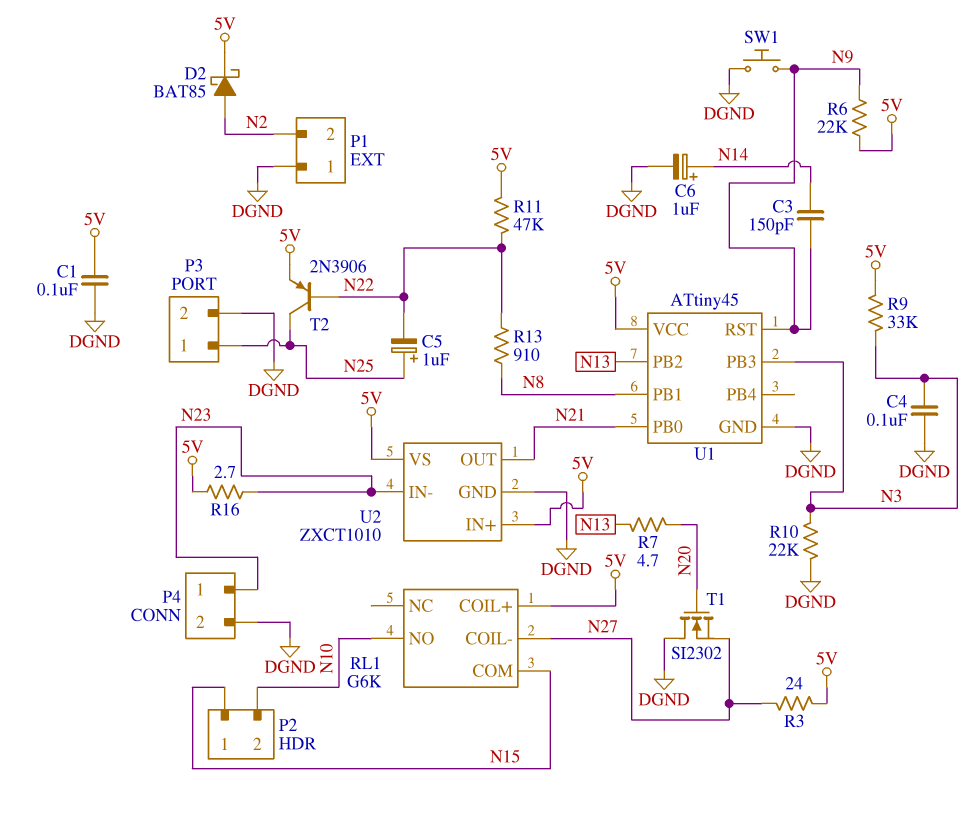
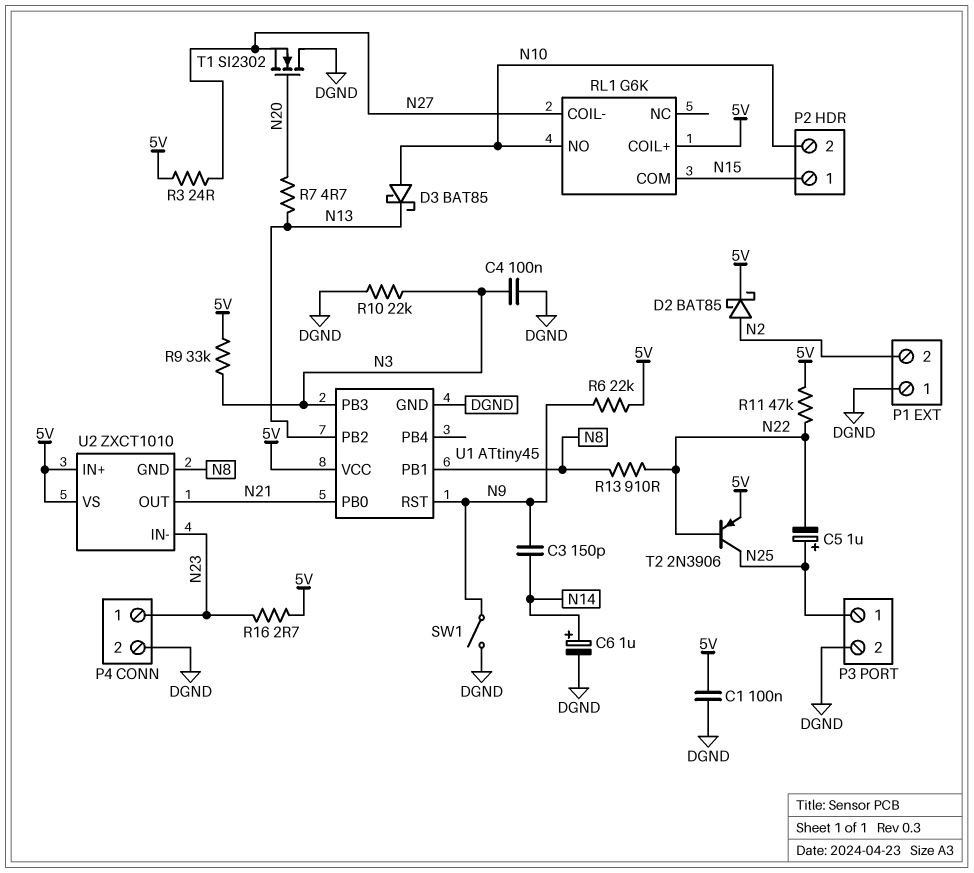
D3: none -> schottky BAT85 (A N10, K N13)
SW1: button (DGND, N9) -> switch (DGND, N9)
U2 pin GND: DGND -> N8

